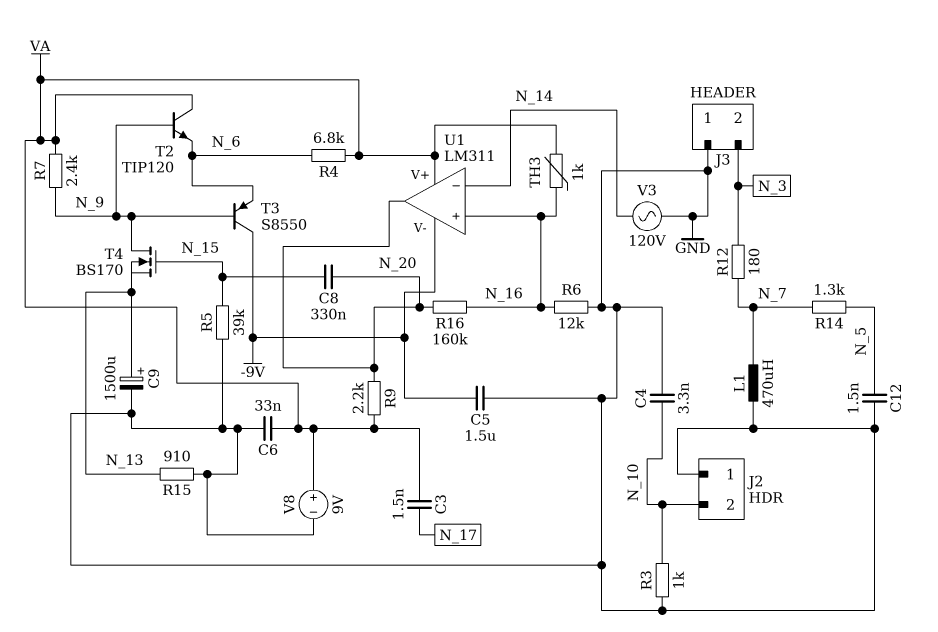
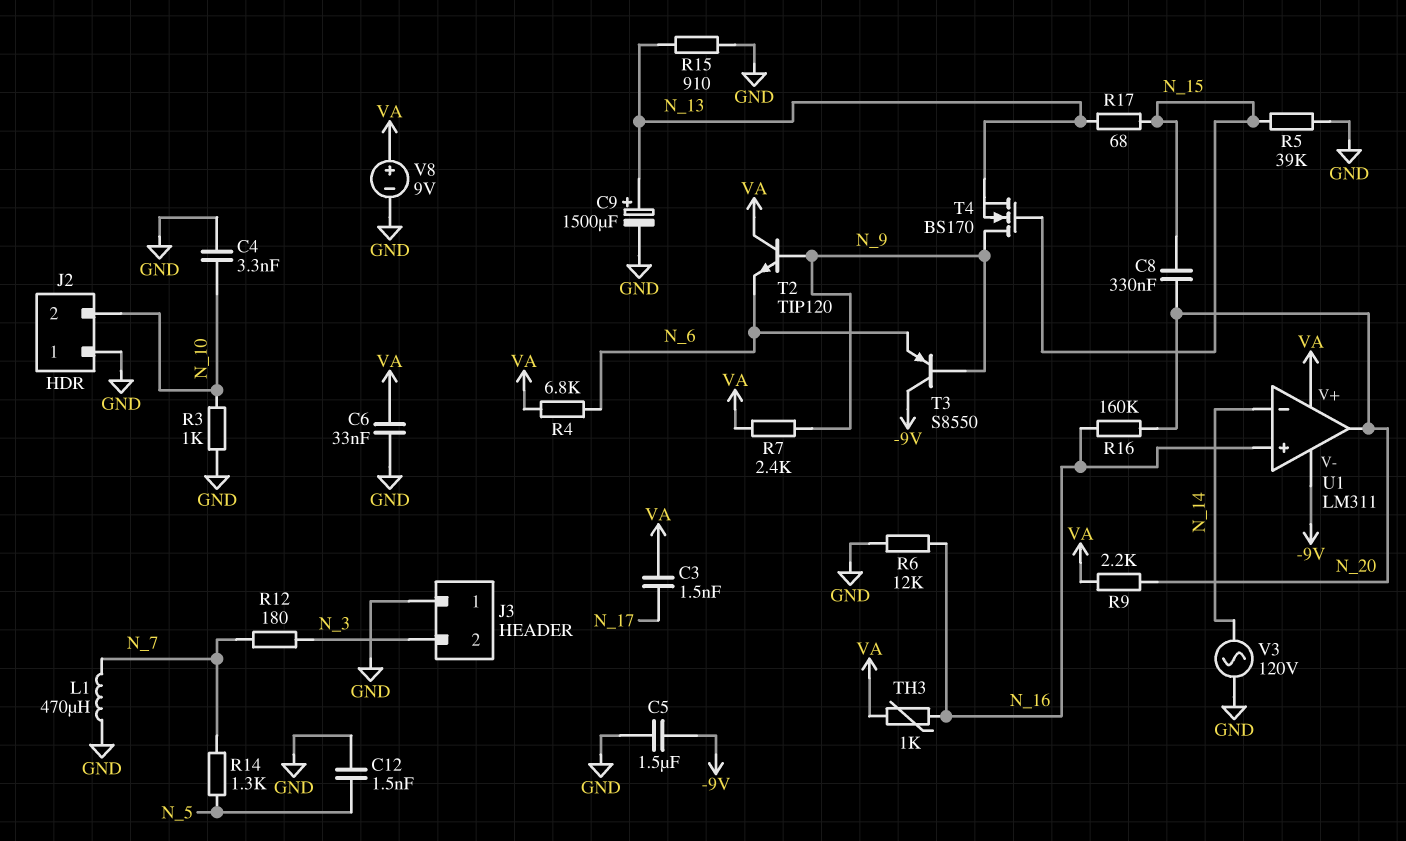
R17: none -> 68 (N_13, N_15)

